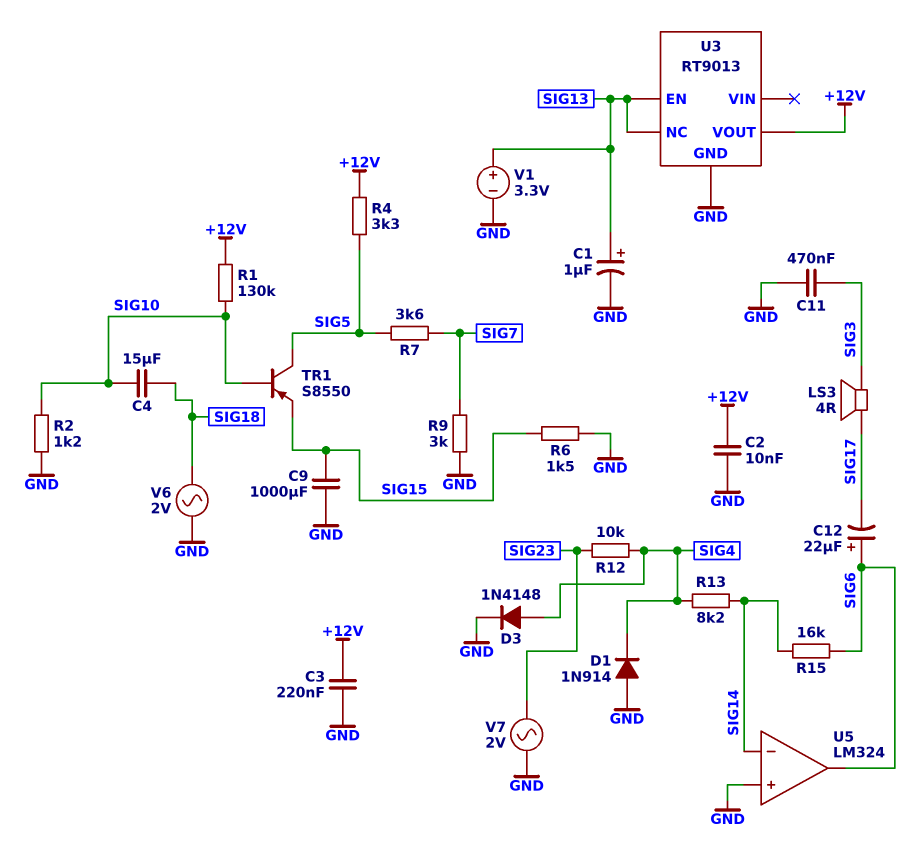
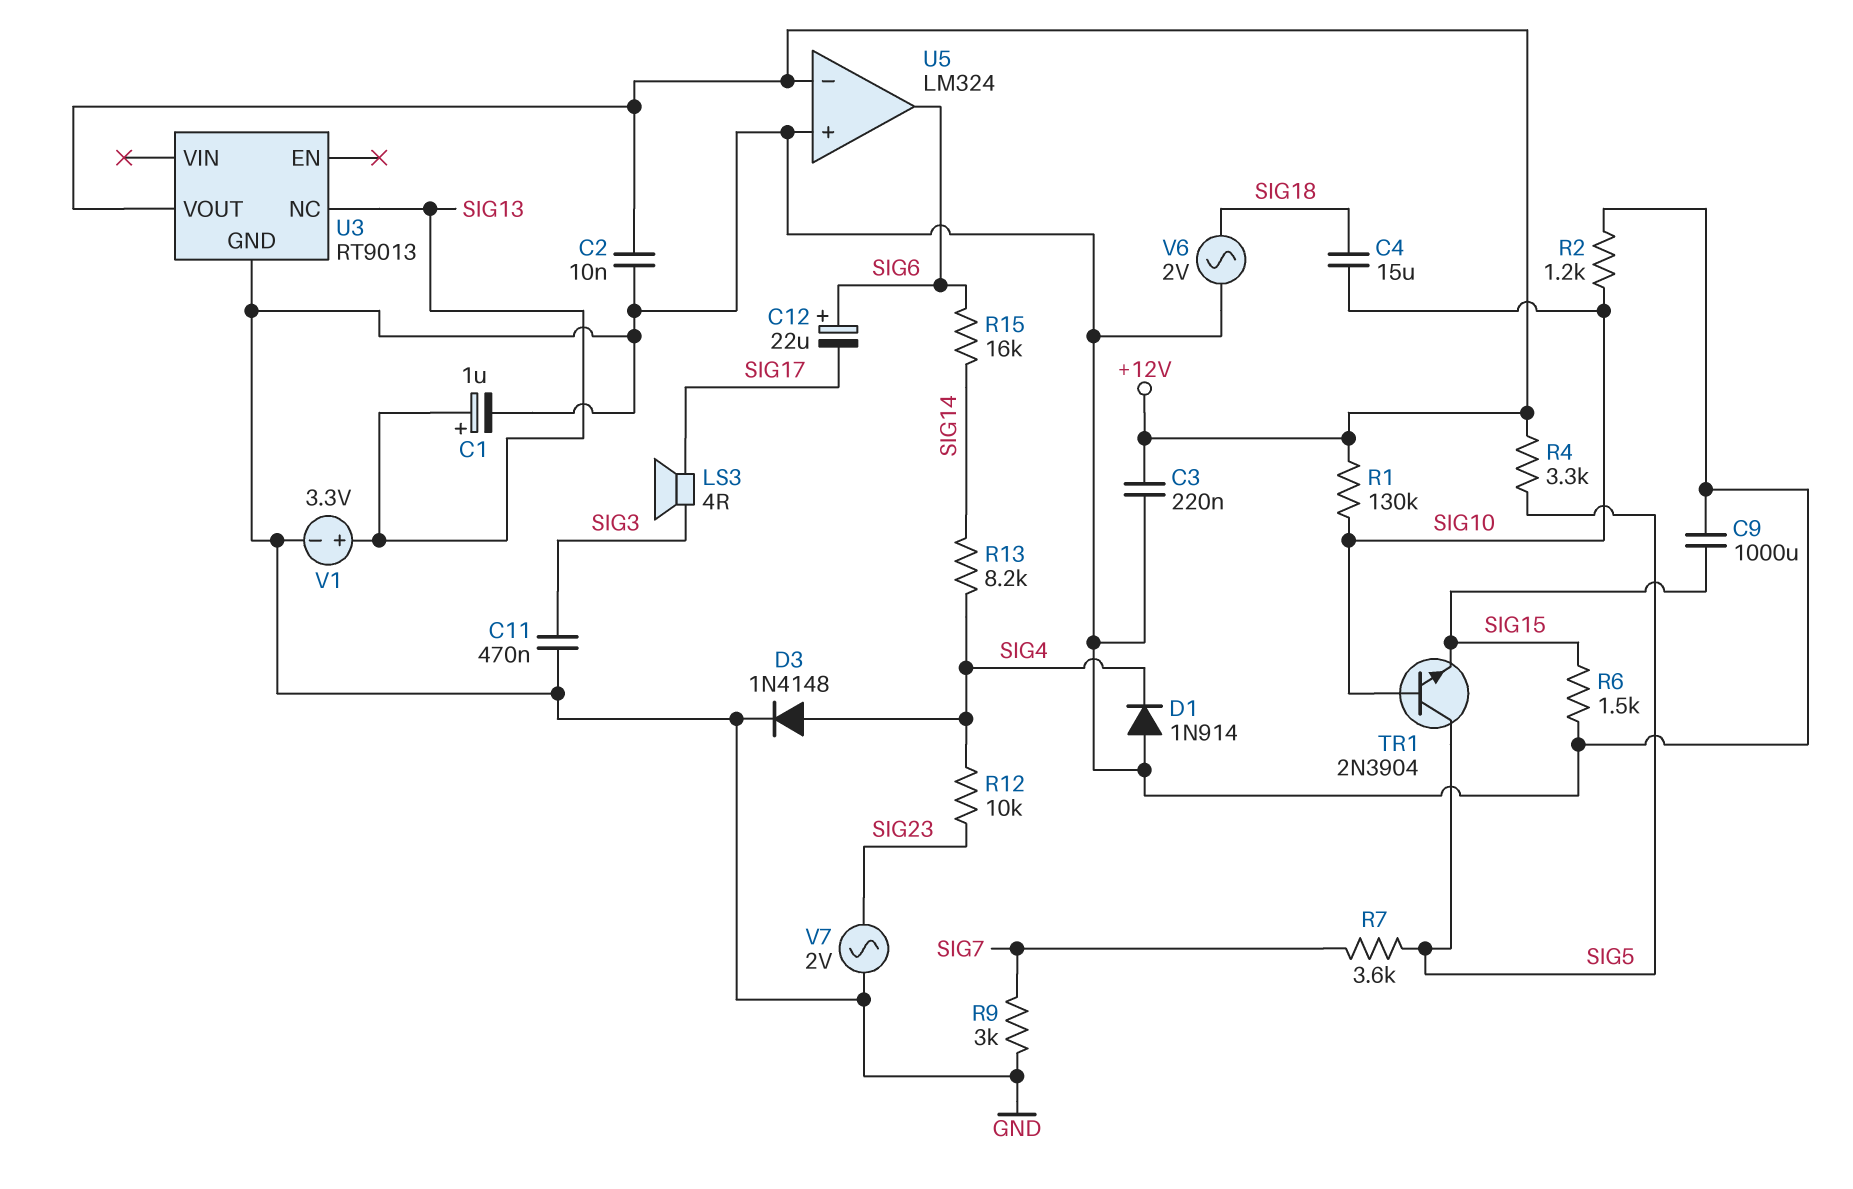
TR1: PNP S8550 (B SIG10, C SIG5, E SIG15) -> NPN 2N3904 (B SIG10, C SIG5, E SIG15)
U3 pin EN: SIG13 -> none
U5 pin in-: SIG14 -> +12V

